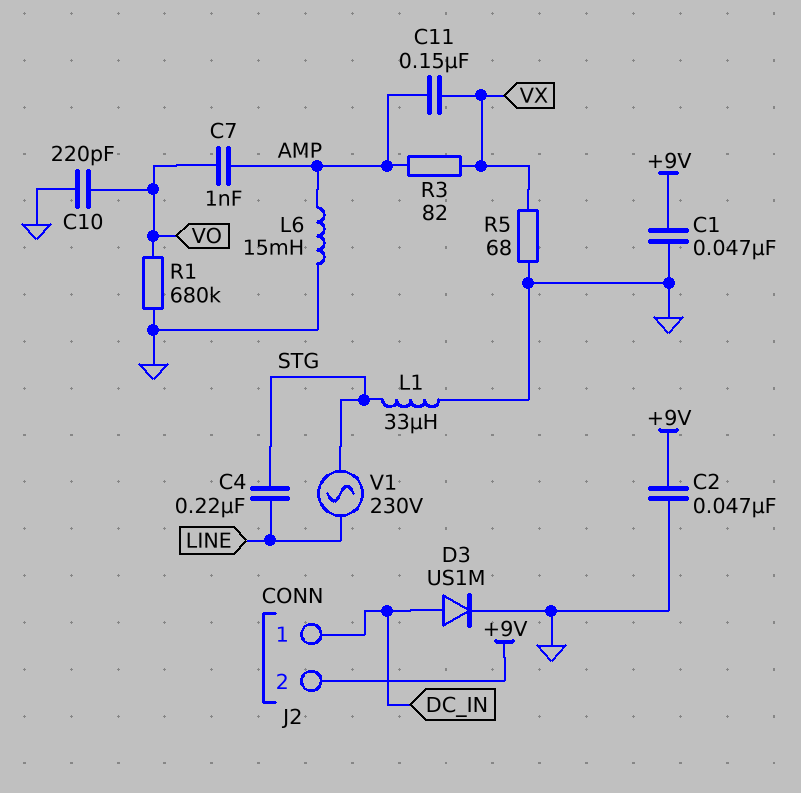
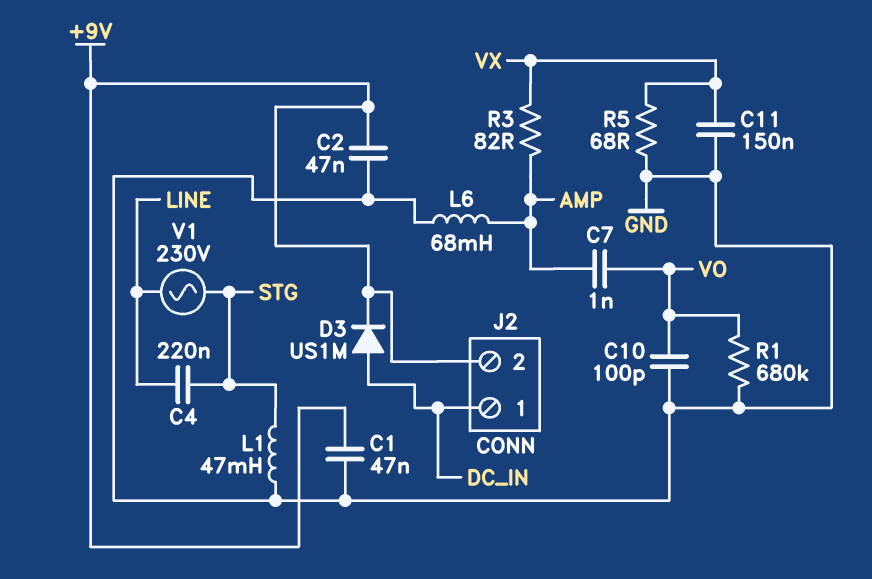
C10: 220pF (GND, VO) -> 100pF (GND, VO)
C11: 150nF (AMP, VX) -> 150nF (GND, VX)
D3: diode US1M (A DC_IN, K GND) -> diode US1M (A DC_IN, K +9V)
L1: 33uH (GND, STG) -> 47mH (GND, STG)
L6: 15mH (AMP, GND) -> 68mH (AMP, GND)

